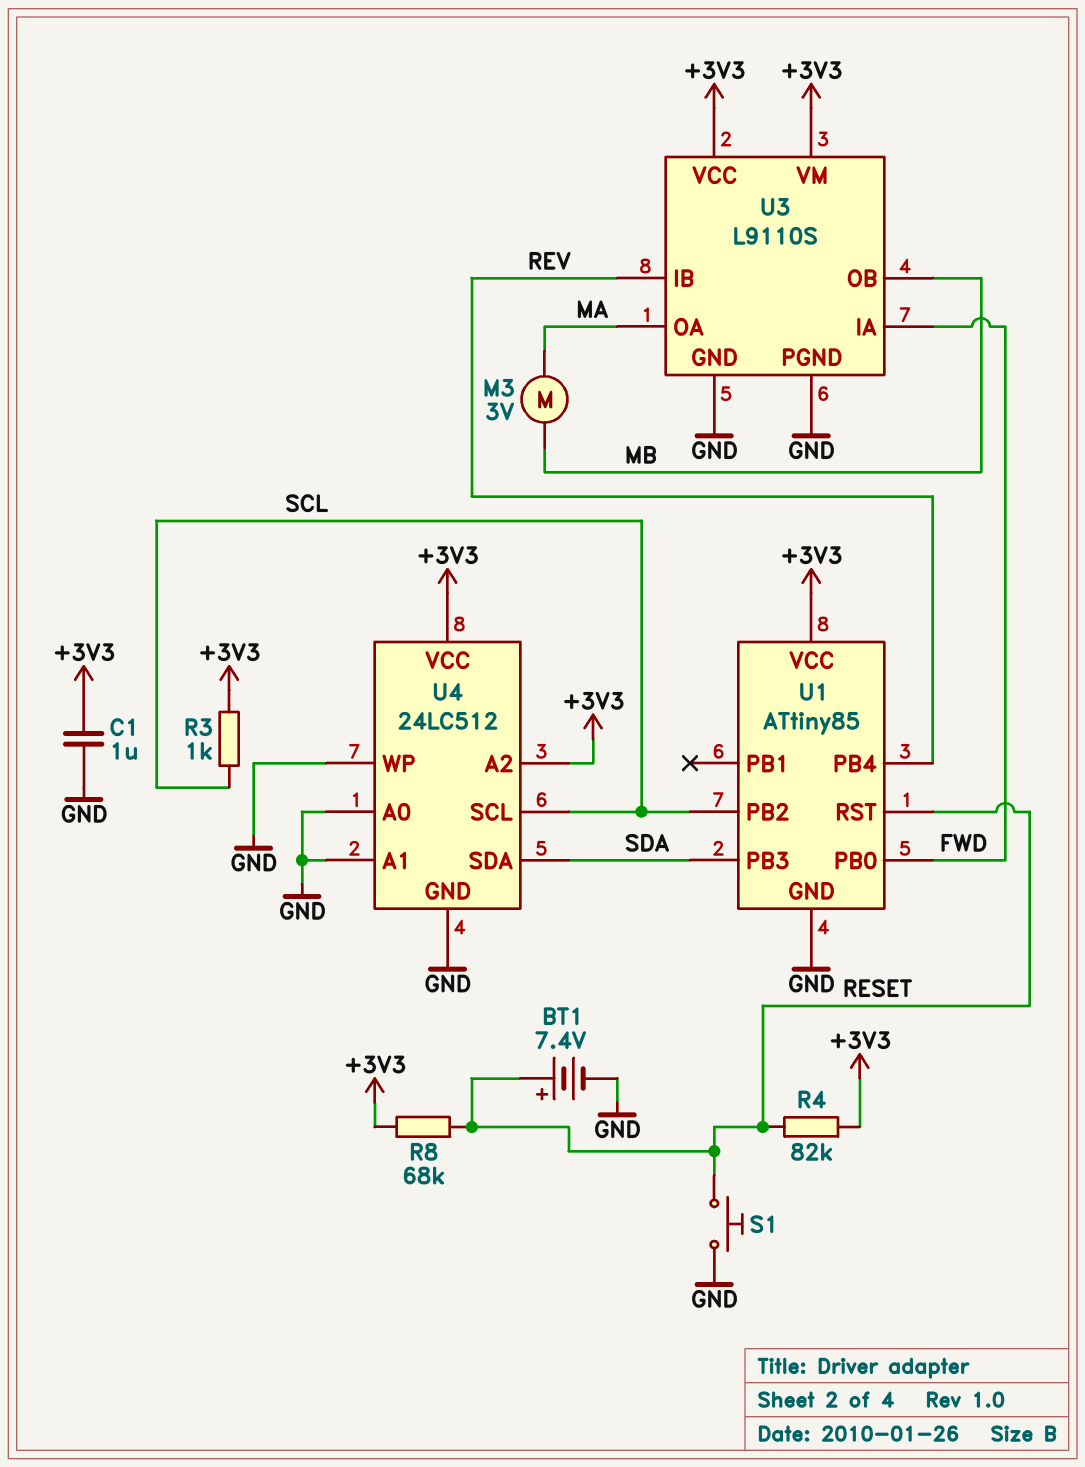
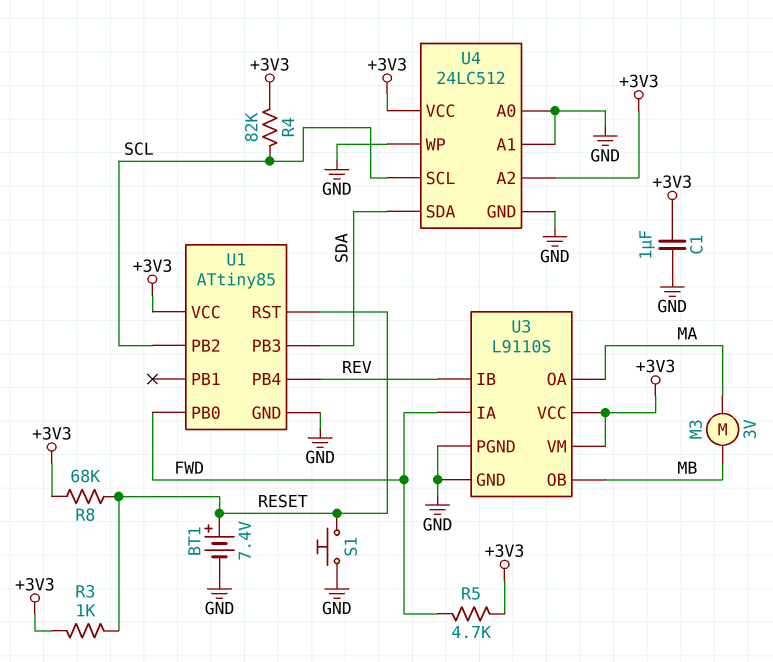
R3: 1k (+3V3, SCL) -> 1k (+3V3, RESET)
R4: 82k (+3V3, RESET) -> 82k (+3V3, SCL)
R5: none -> 4.7k (+3V3, FWD)

